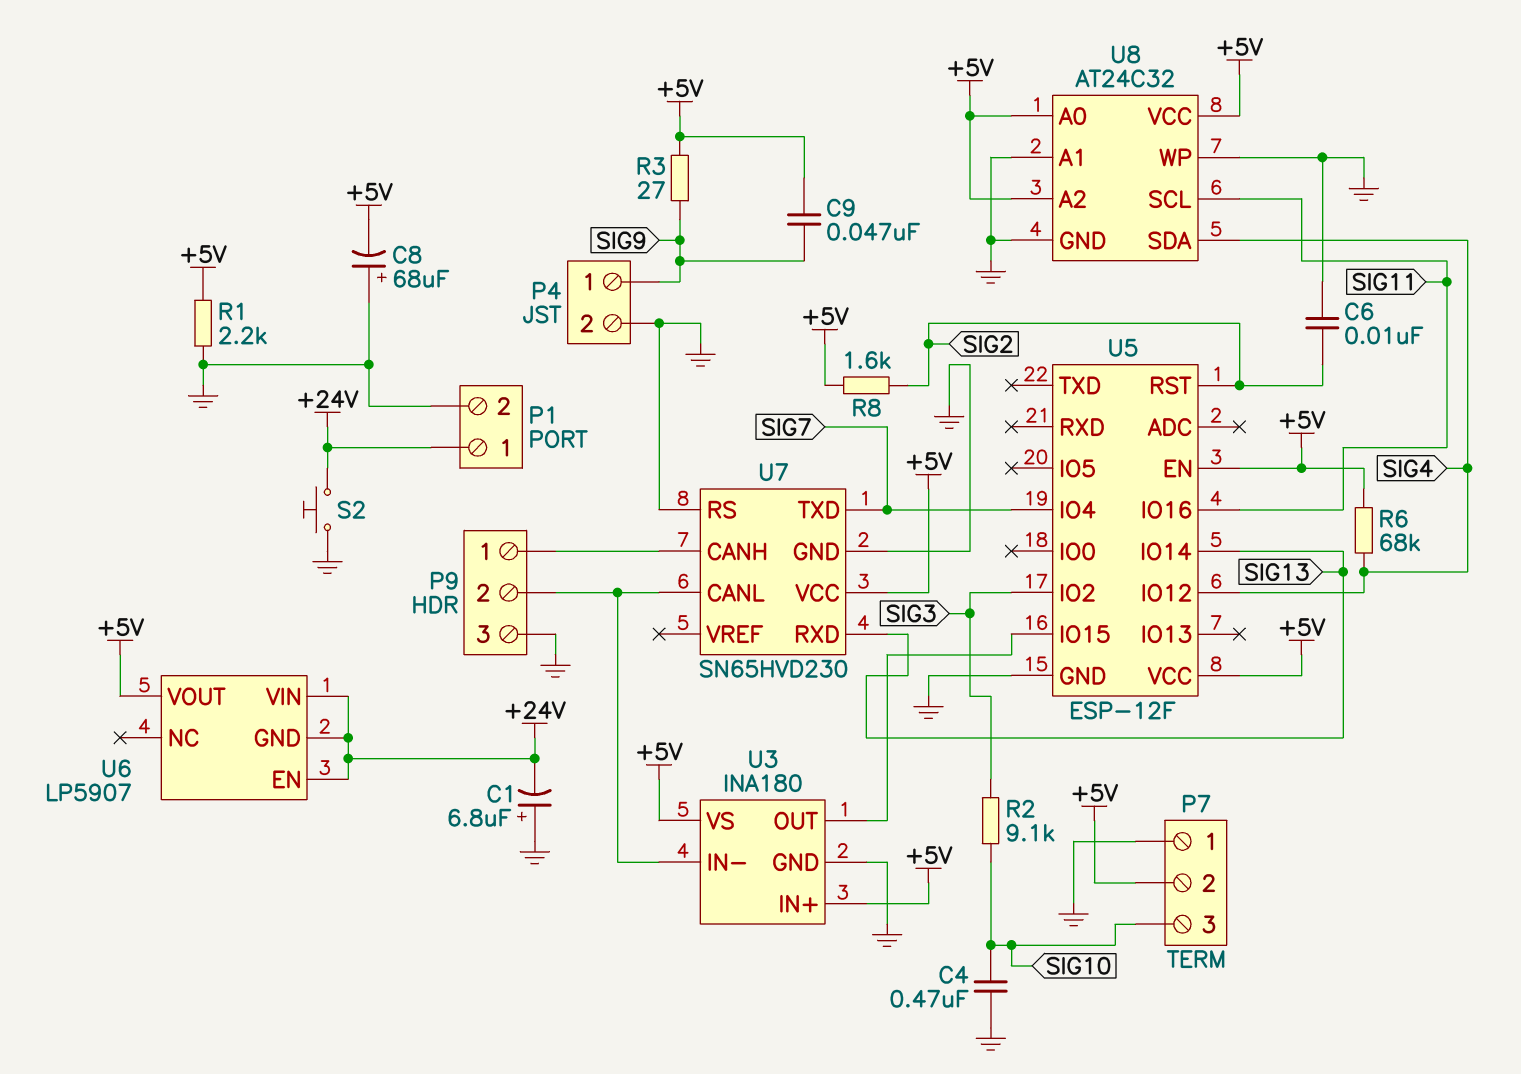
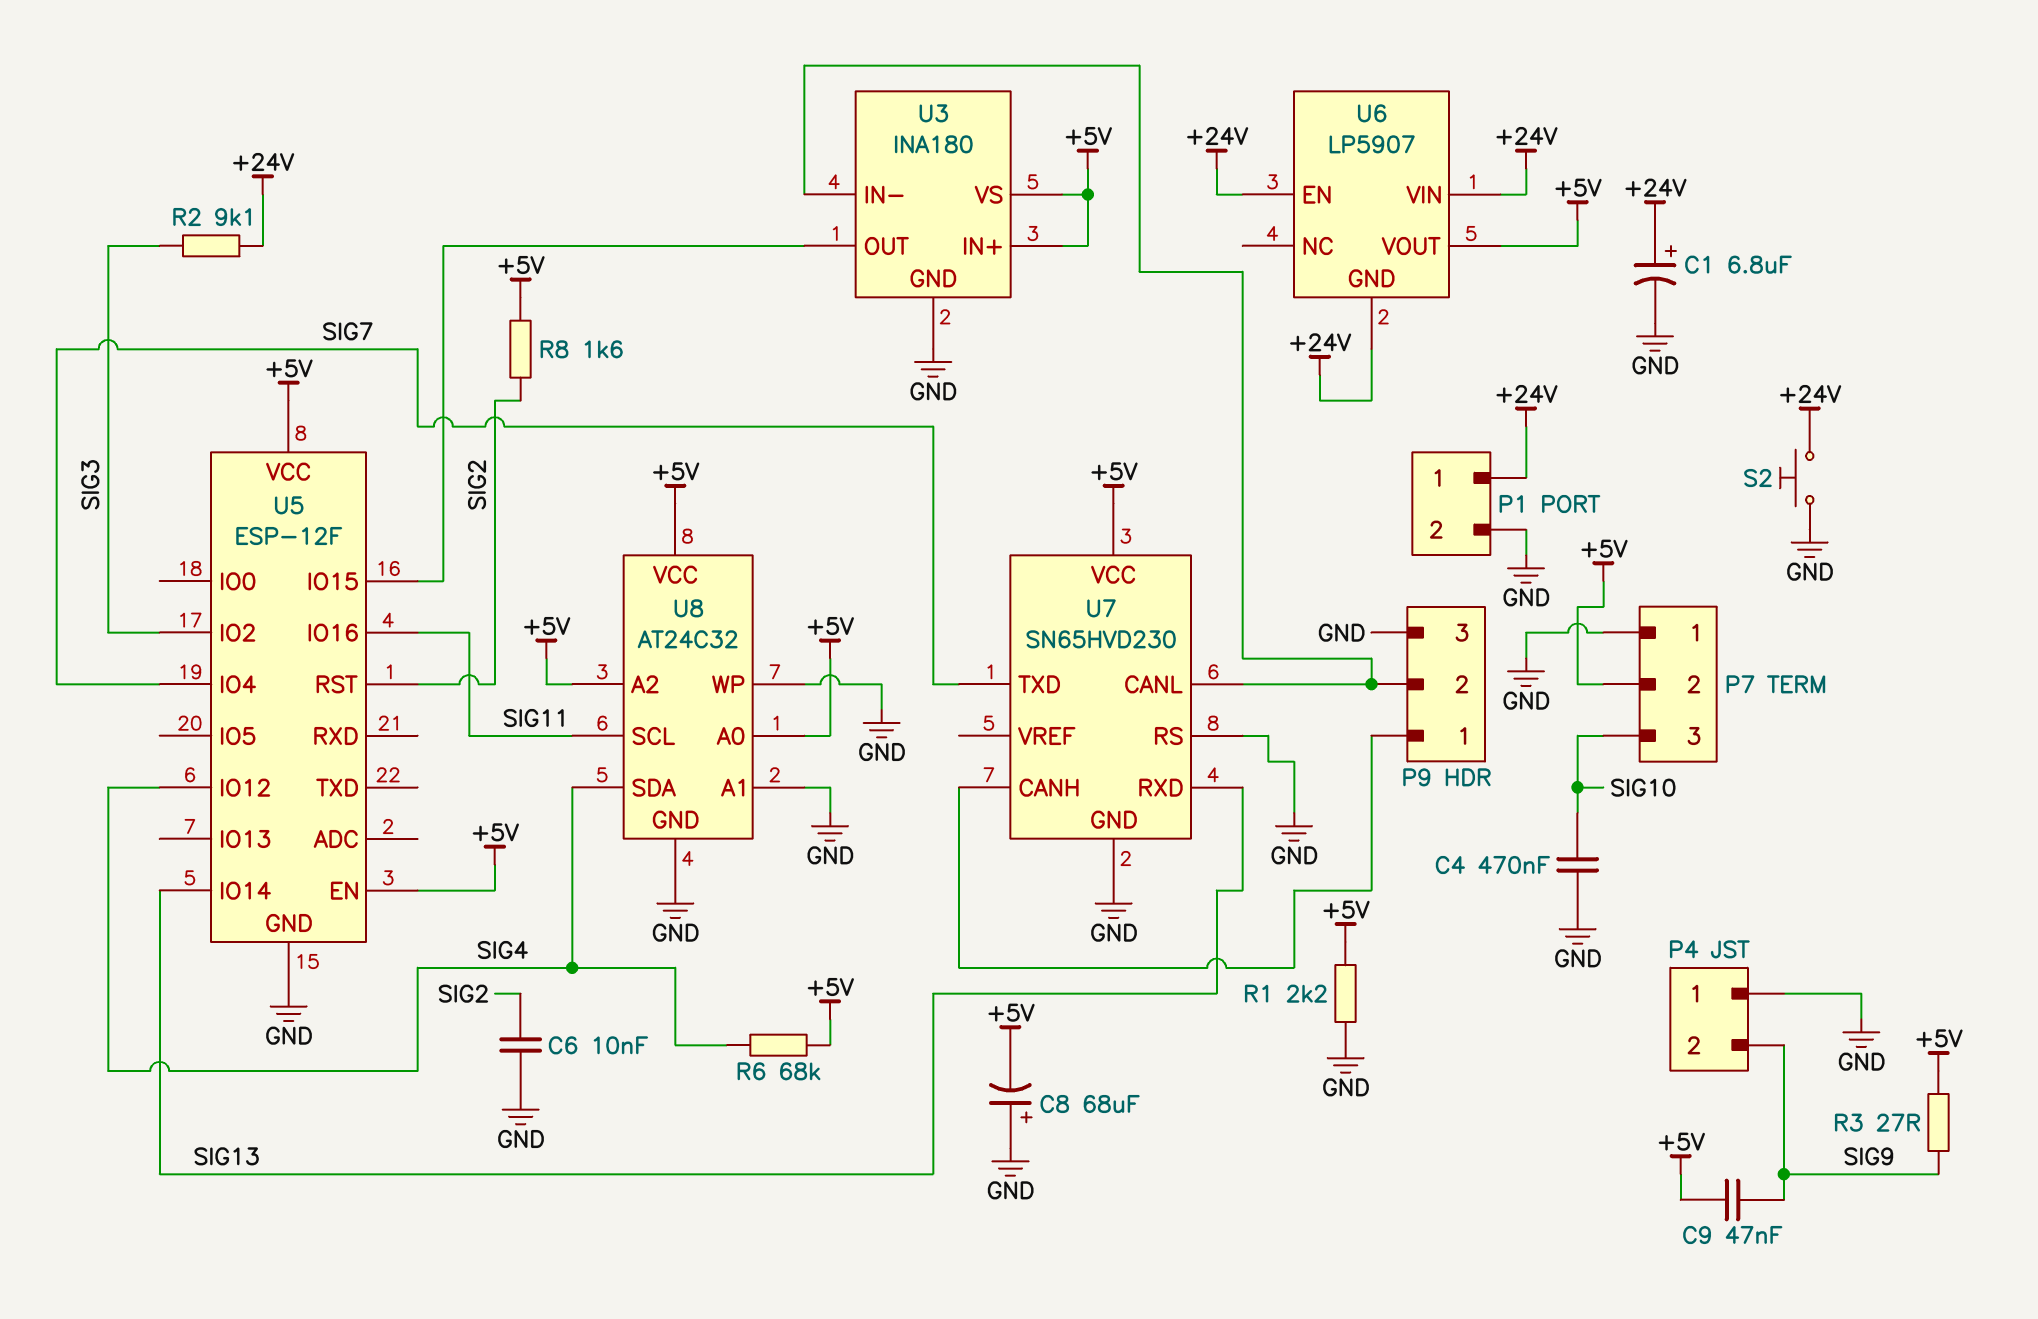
C1: 6.8uF (plus GND, minus +24V) -> 6.8uF (plus +24V, minus GND)
P4 pin 1: SIG9 -> GND
P4 pin 2: GND -> SIG9
R2: 9.1k (SIG3, SIG10) -> 9.1k (+24V, SIG3)

